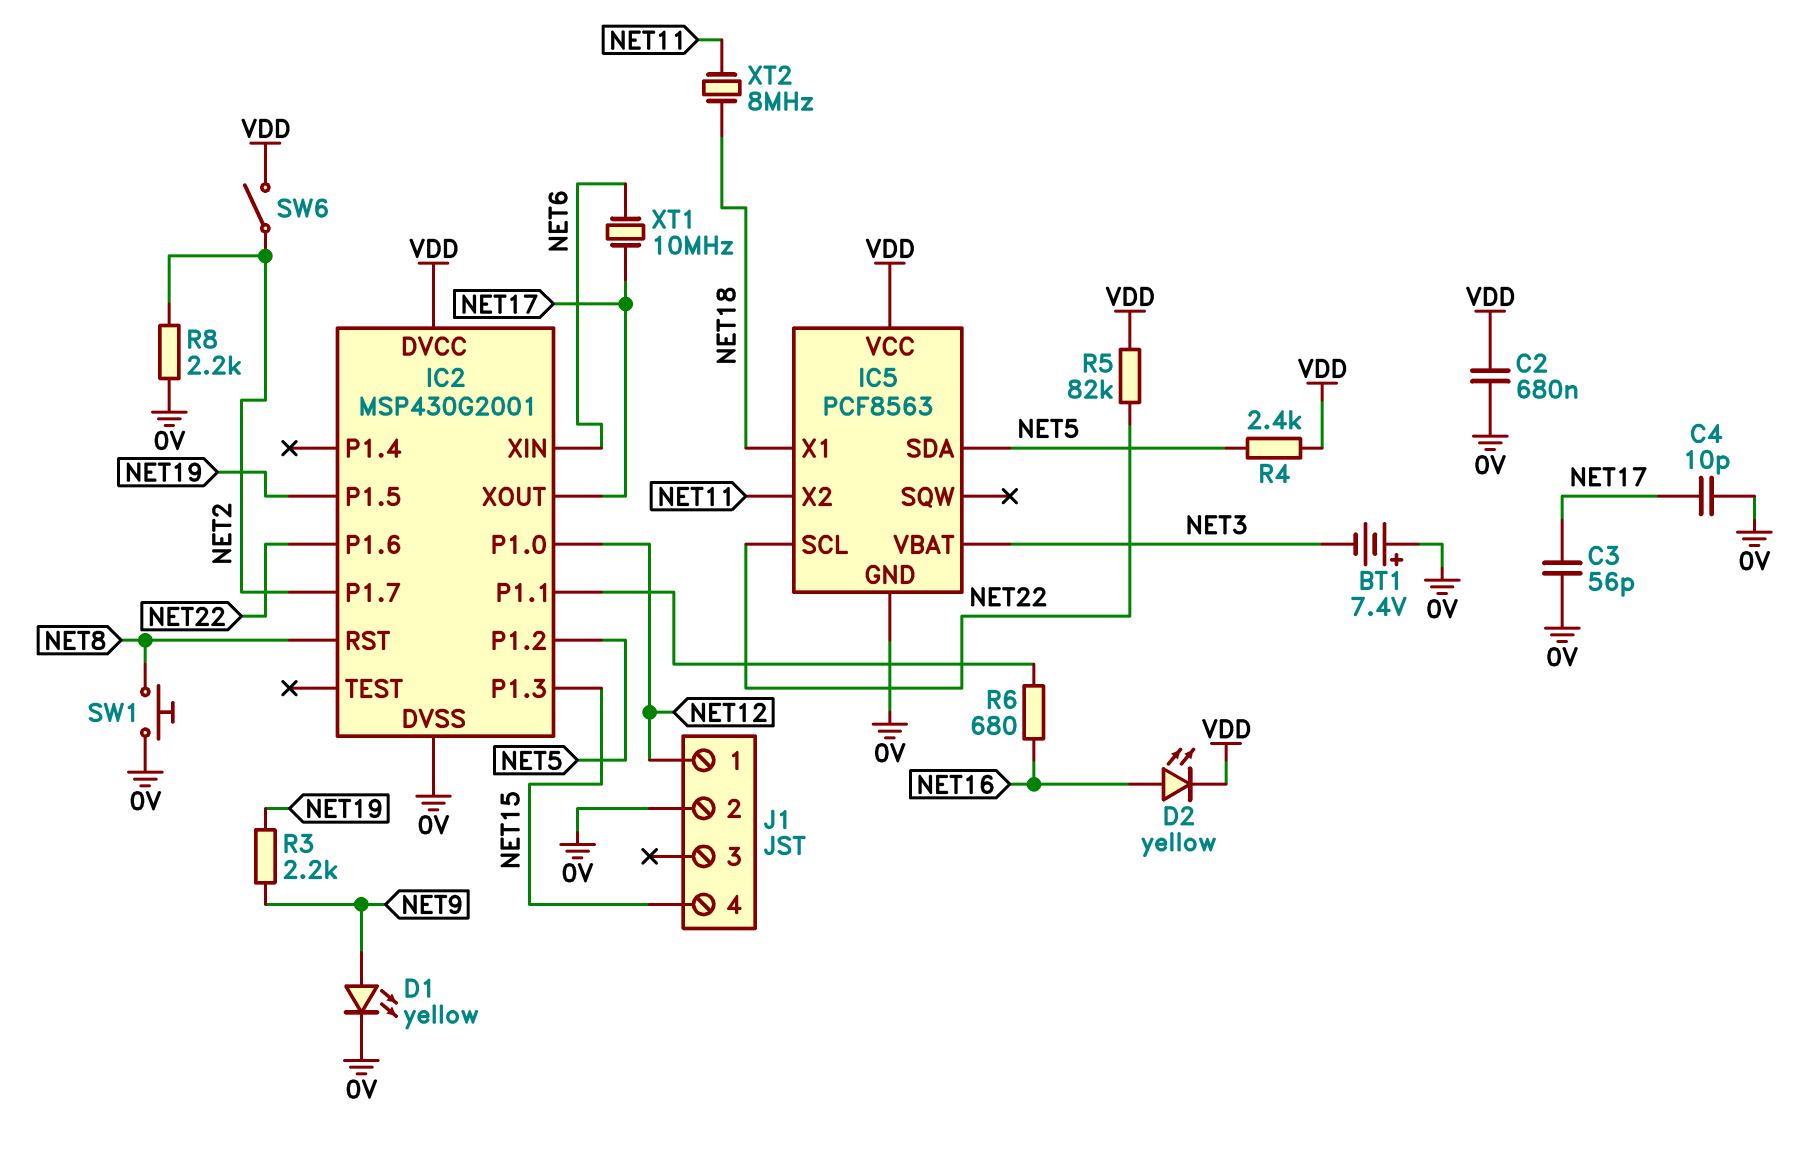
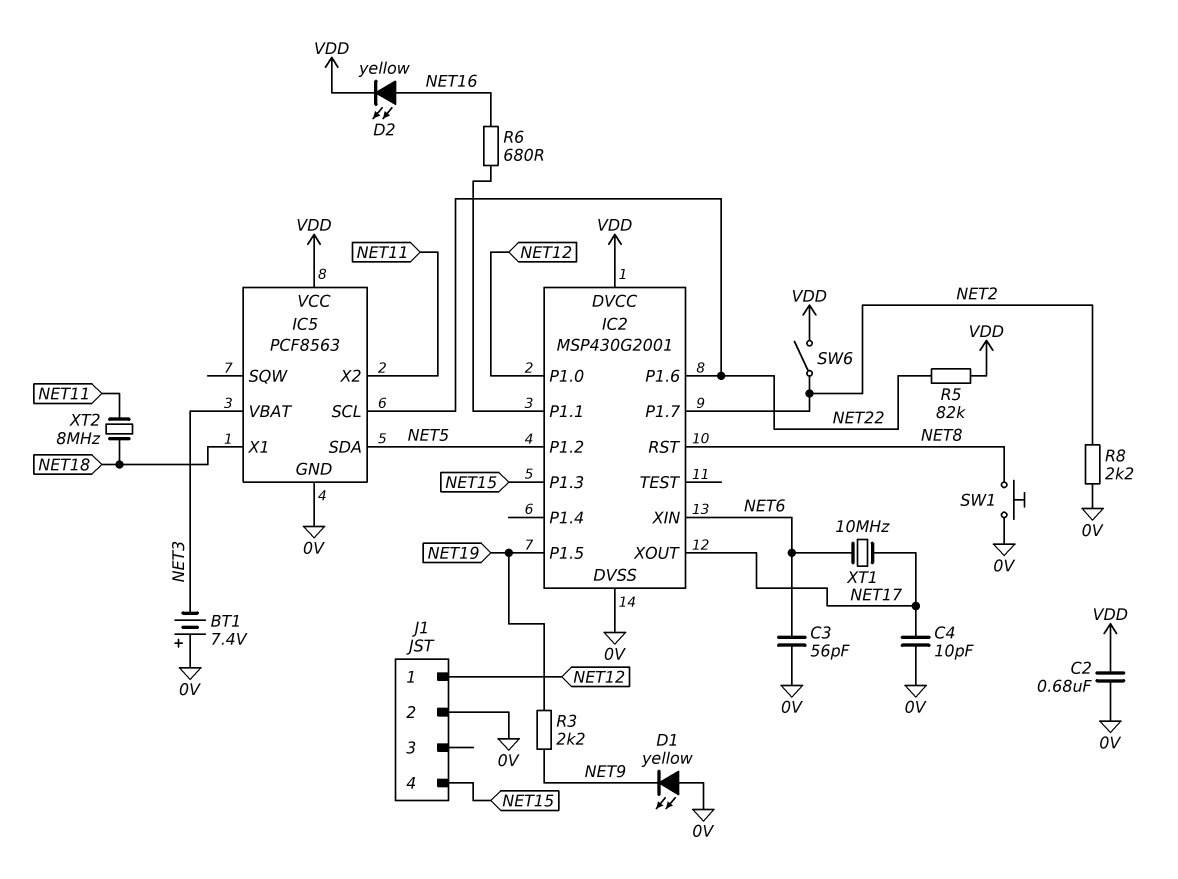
C3: 56pF (0V, NET17) -> 56pF (0V, NET6)
D1: LED yellow (A NET9, K 0V) -> LED yellow (A 0V, K NET9)
R4: 2.4k (NET5, VDD) -> none

